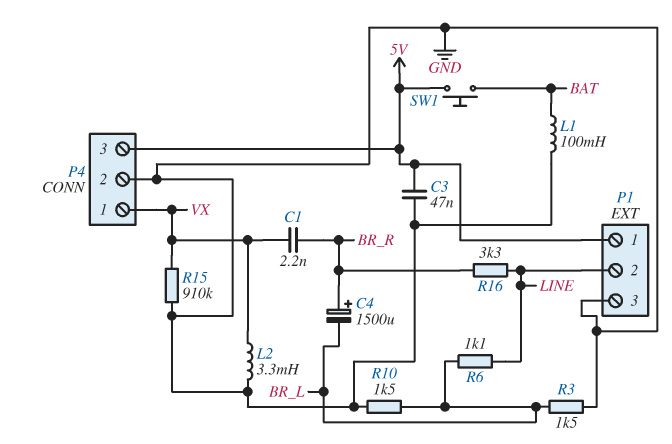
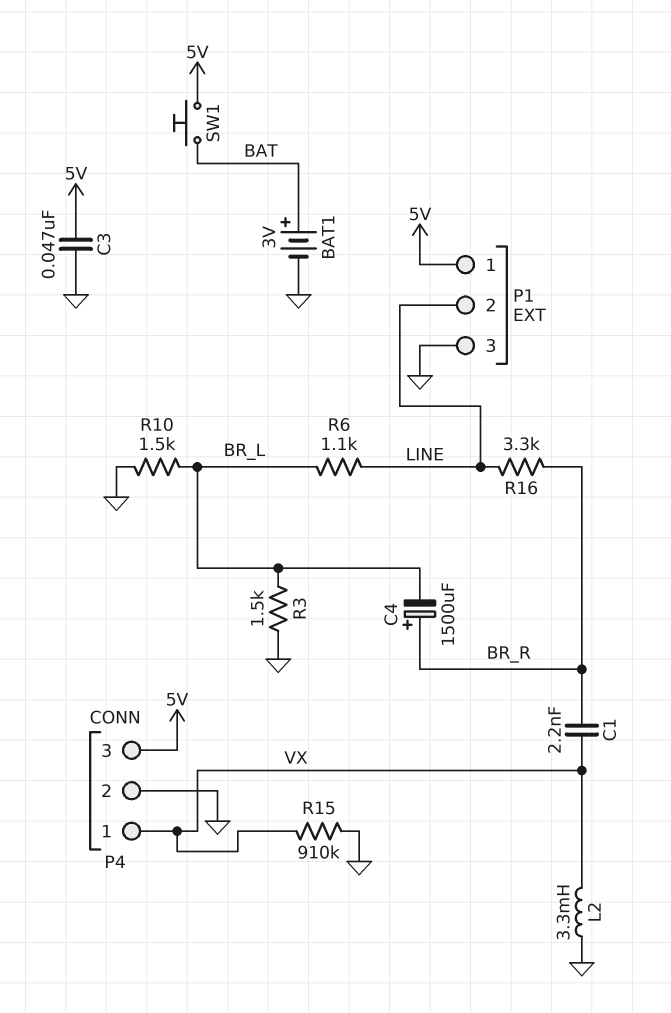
BAT1: none -> 3V (plus BAT, minus GND)
L1: 100mH (BAT, GND) -> none

